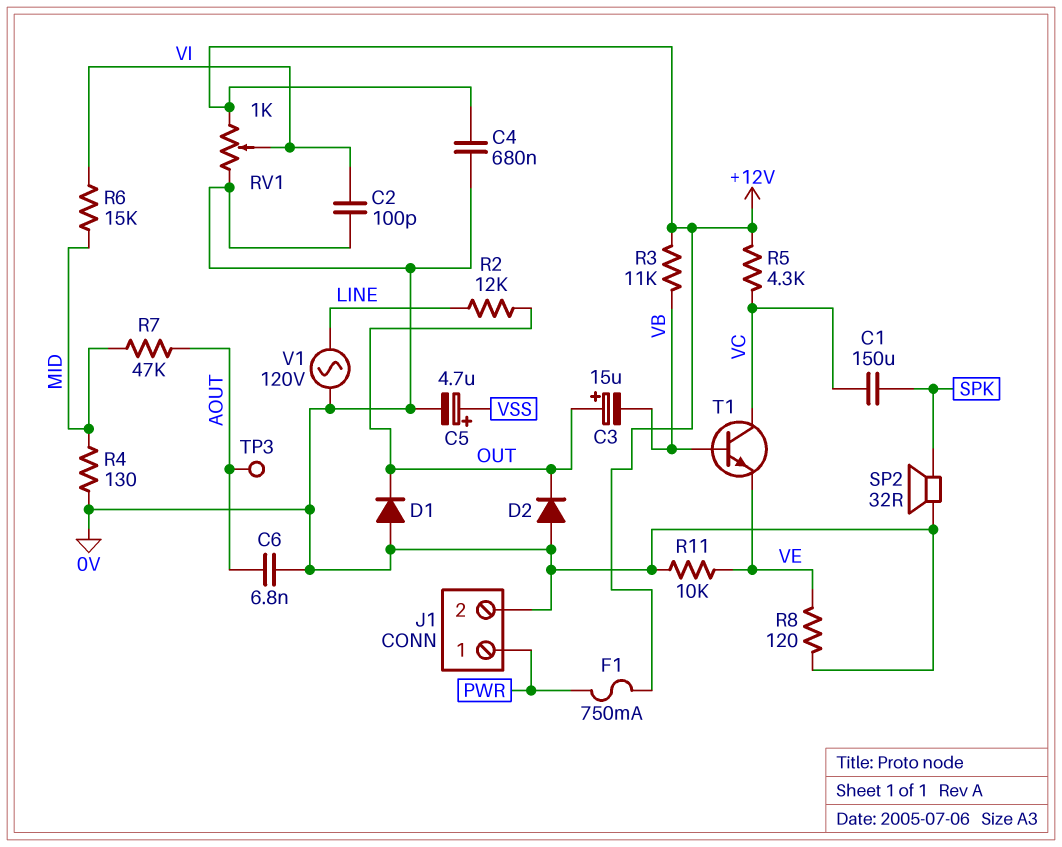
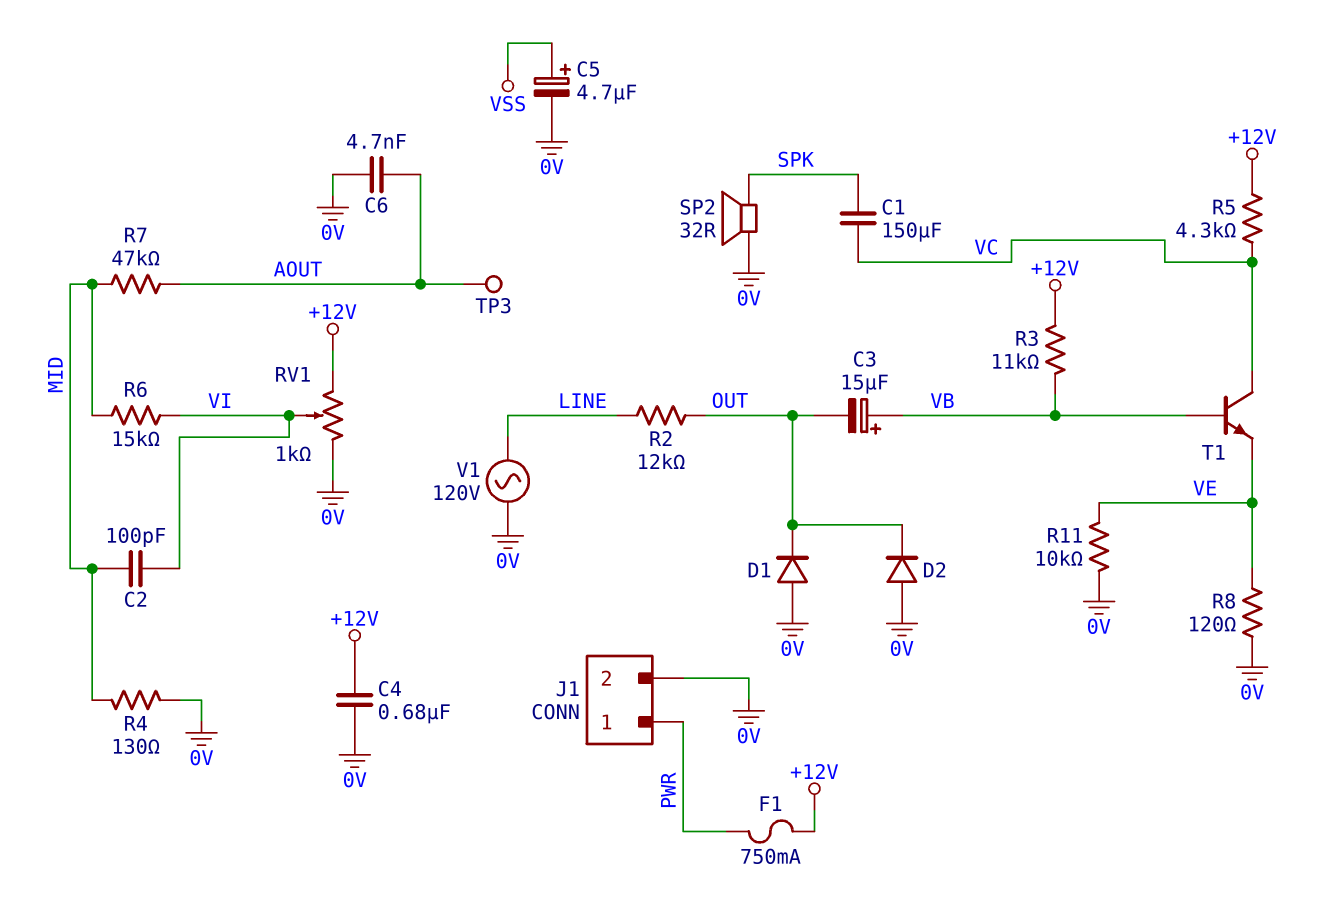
C2: 100pF (0V, VI) -> 100pF (MID, VI)
C3: 15uF (plus OUT, minus VB) -> 15uF (plus VB, minus OUT)
C6: 6.8nF (0V, AOUT) -> 4.7nF (0V, AOUT)

